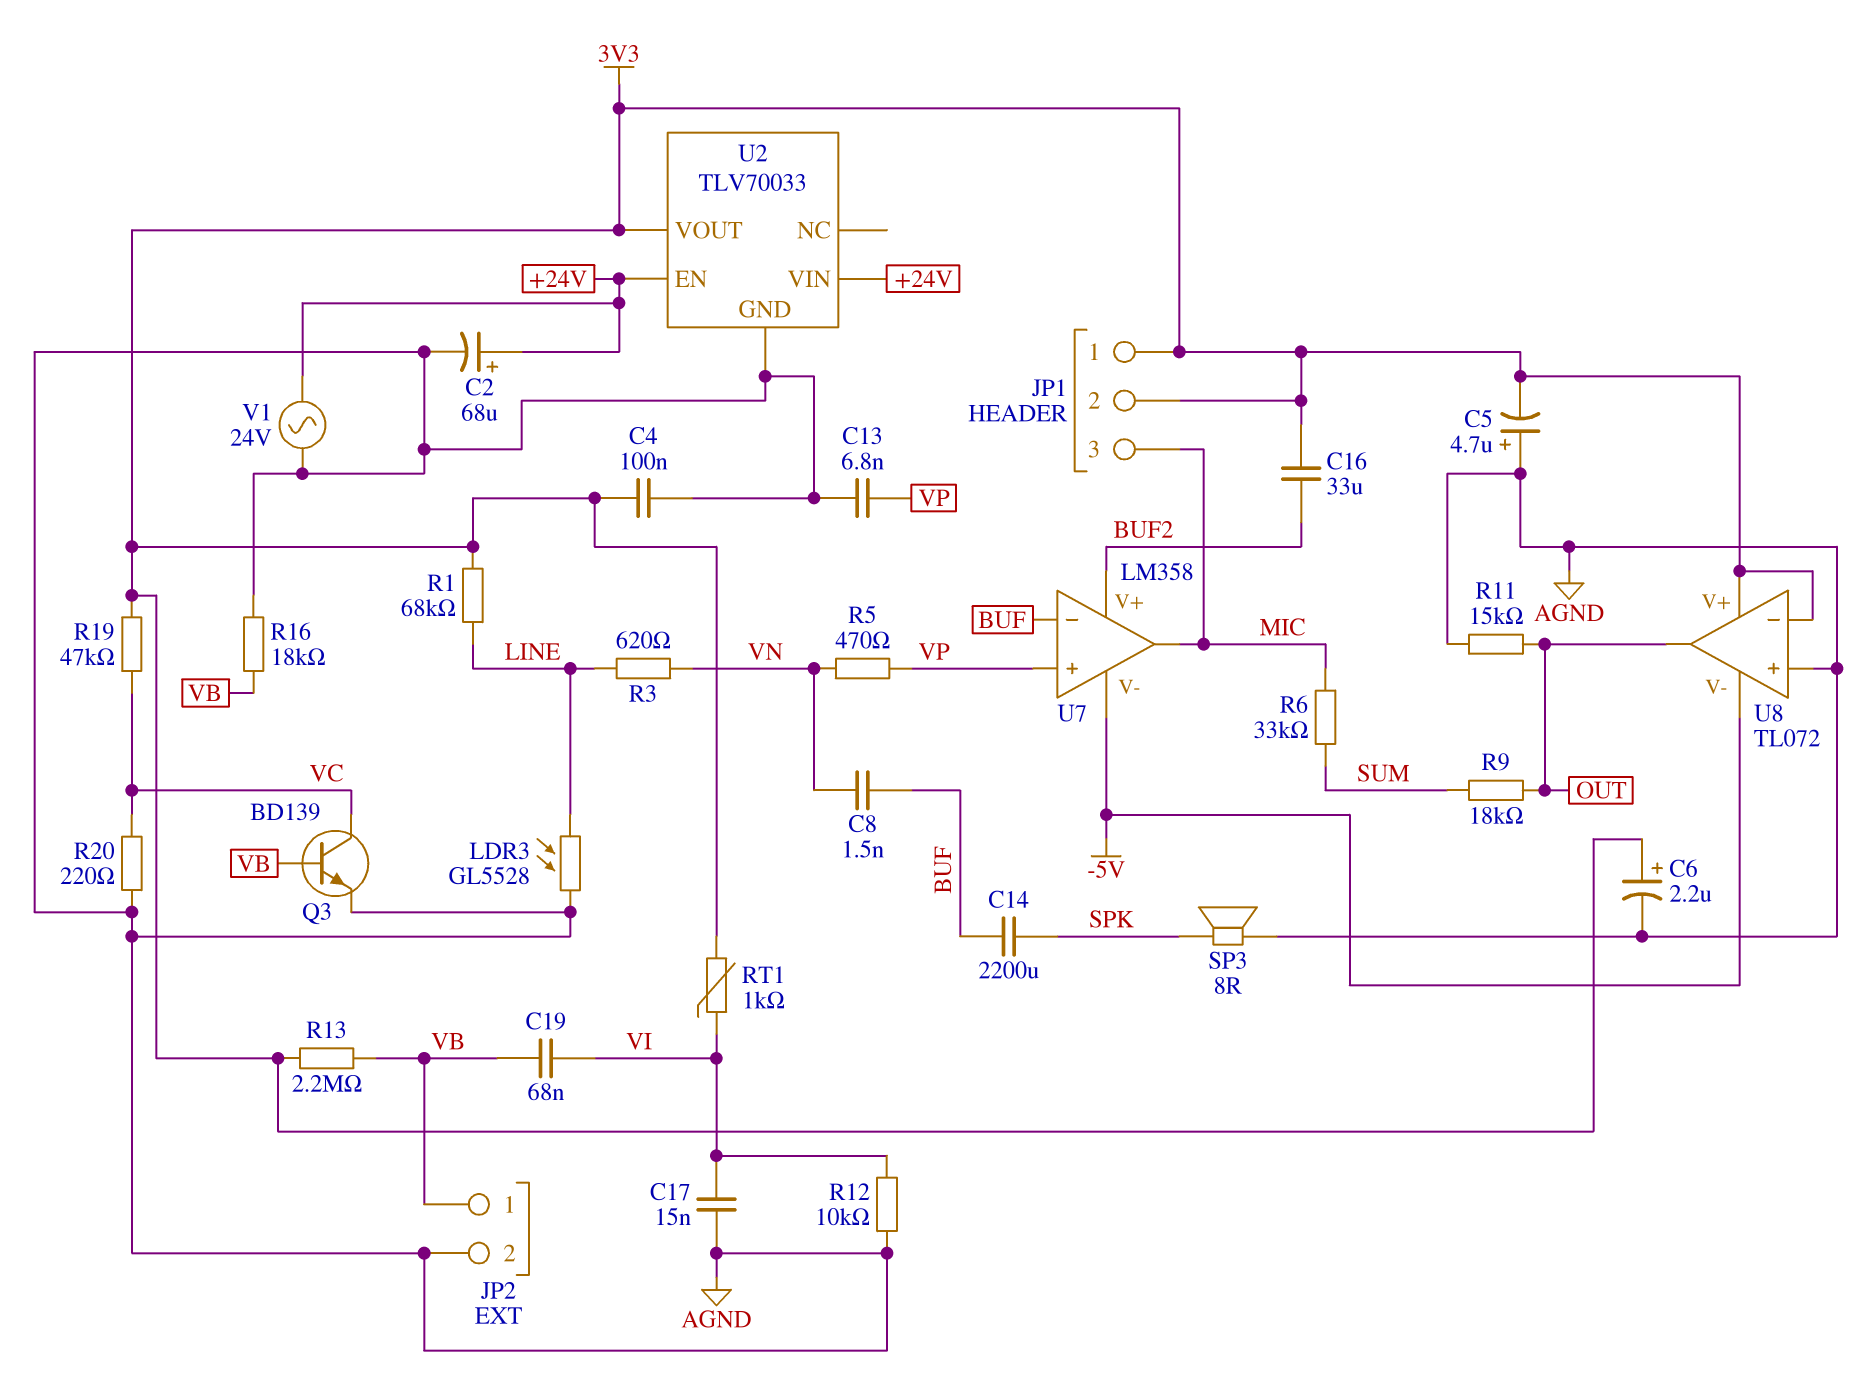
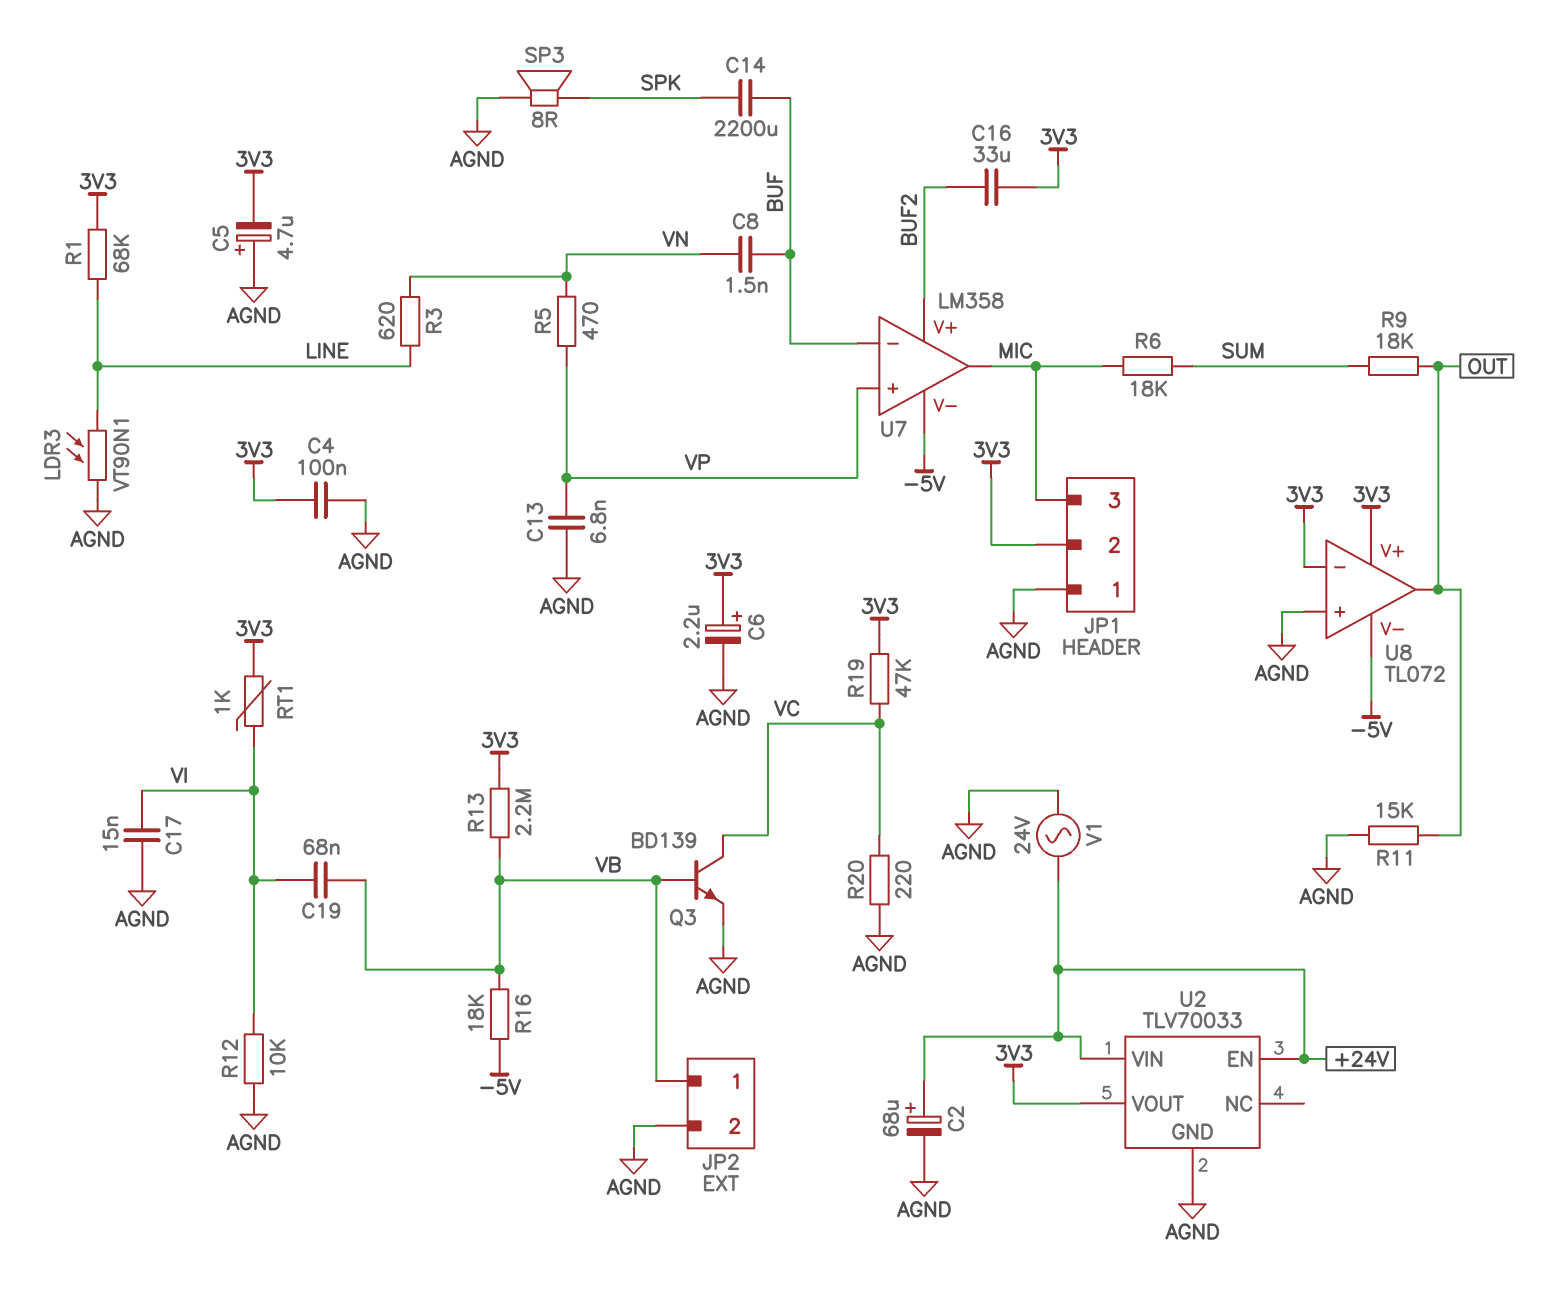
JP1 pin 1: 3V3 -> AGND
LDR3: GL5528 (AGND, LINE) -> VT90N1 (AGND, LINE)
R6: 33k (MIC, SUM) -> 18k (MIC, SUM)
R16: 18k (AGND, VB) -> 18k (-5V, VB)

